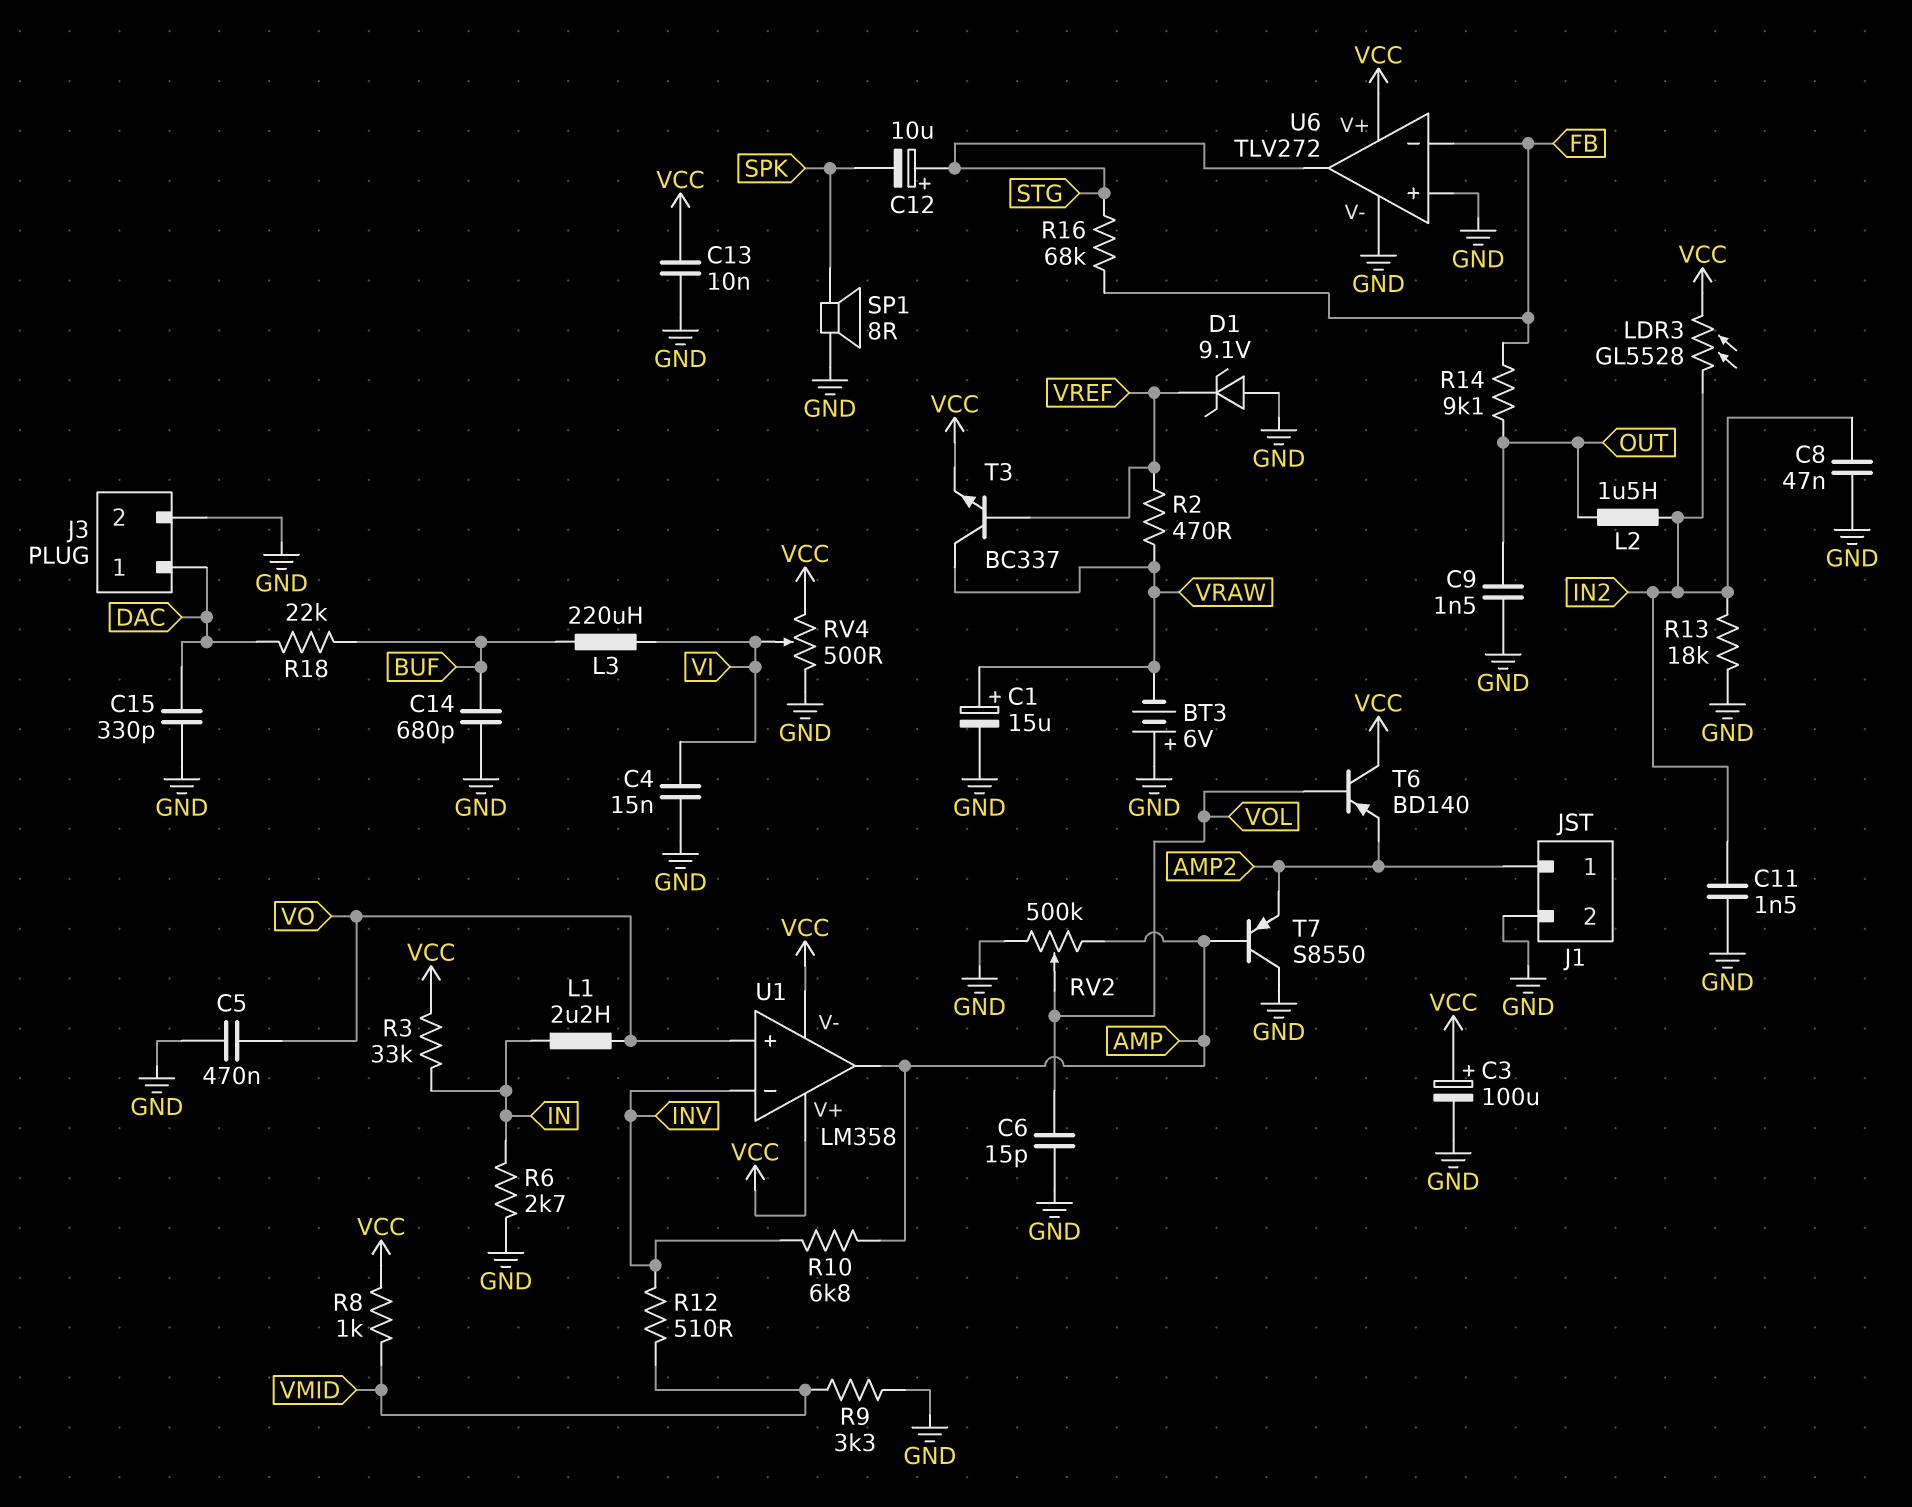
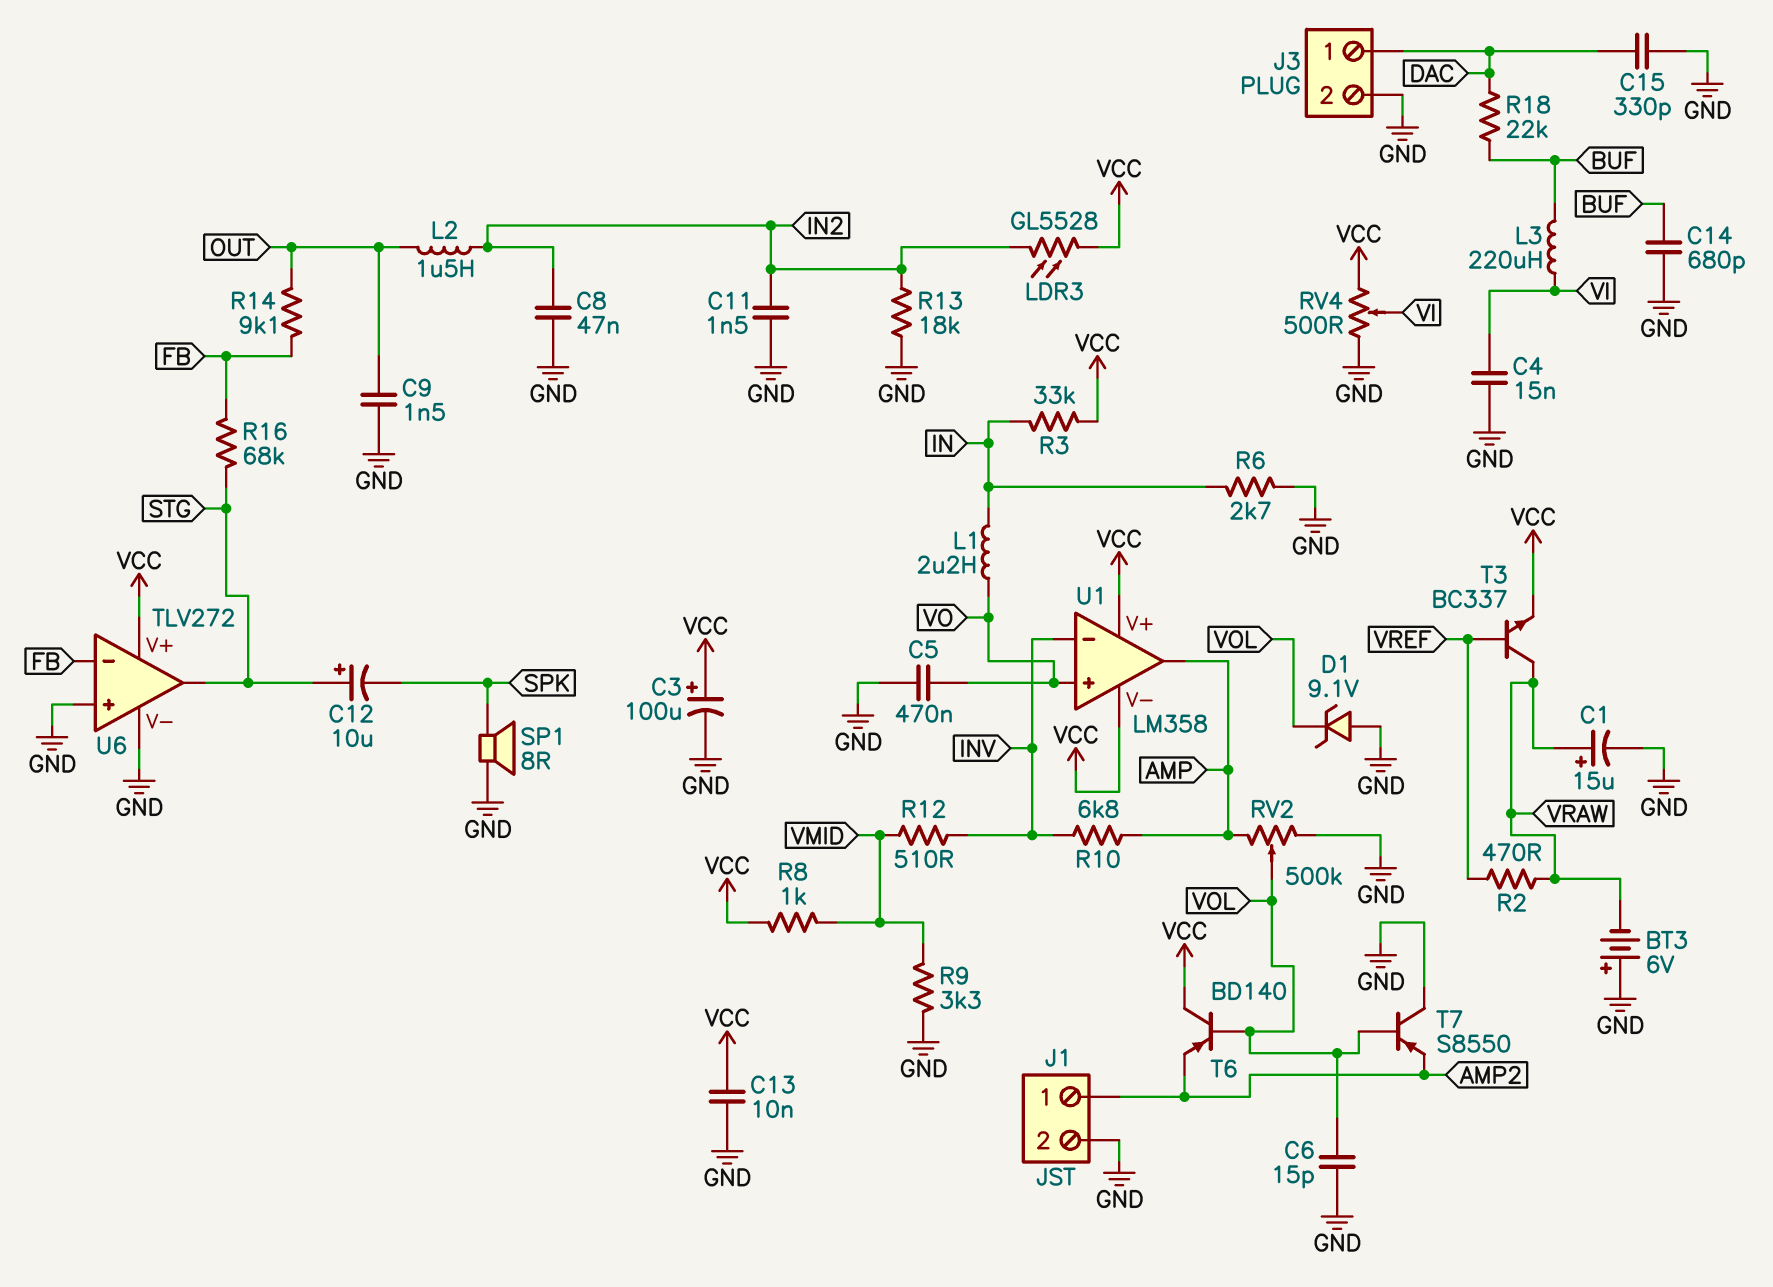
D1: zener 9.1V (A GND, K VREF) -> zener 9.1V (A GND, K VOL)
T7: PNP S8550 (B AMP, C GND, E AMP2) -> PNP S8550 (B VOL, C GND, E AMP2)

